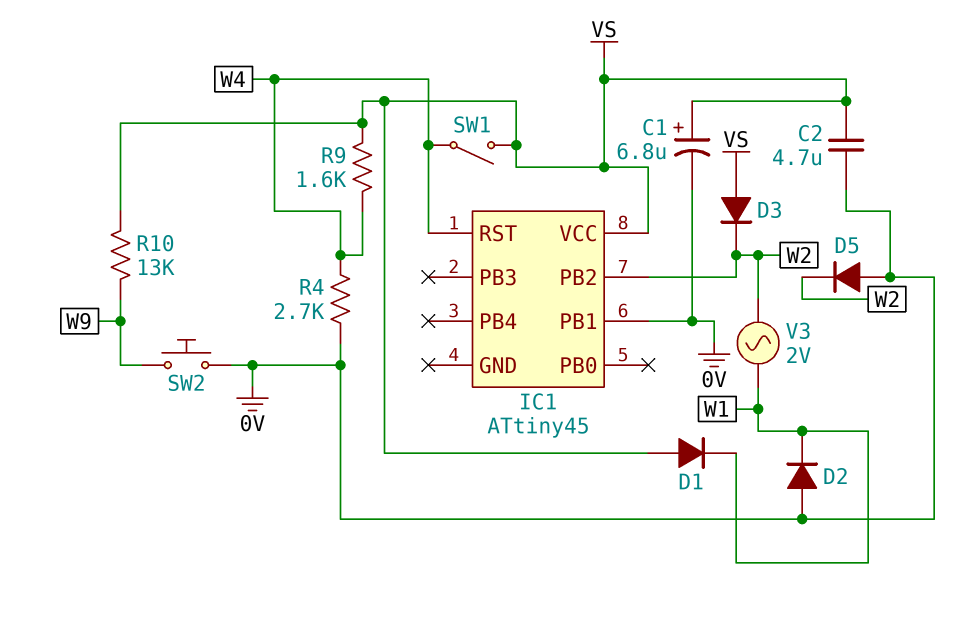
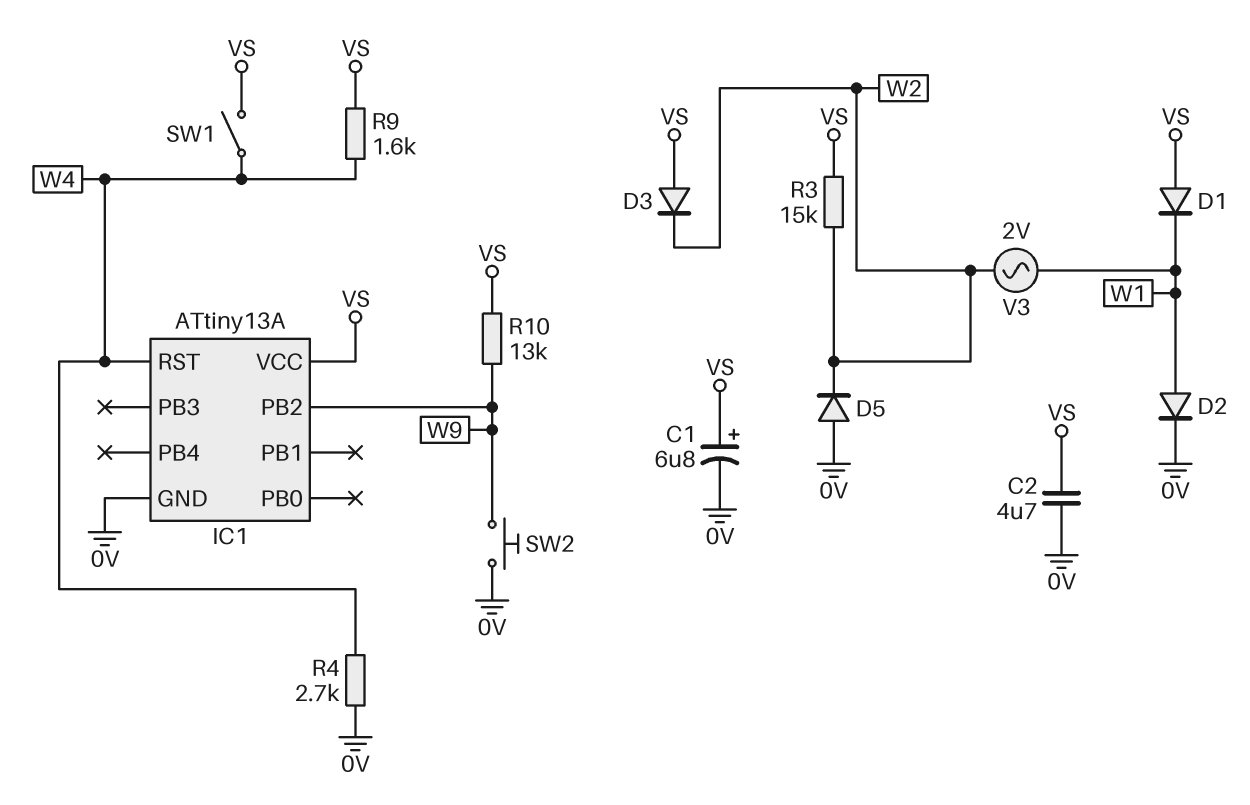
D2: diode (A 0V, K W1) -> diode (A W1, K 0V)
IC1: ATtiny45 -> ATtiny13A
IC1 pin GND: none -> 0V
IC1 pin PB1: 0V -> none
IC1 pin PB2: W2 -> W9
R3: none -> 15k (VS, W2)

